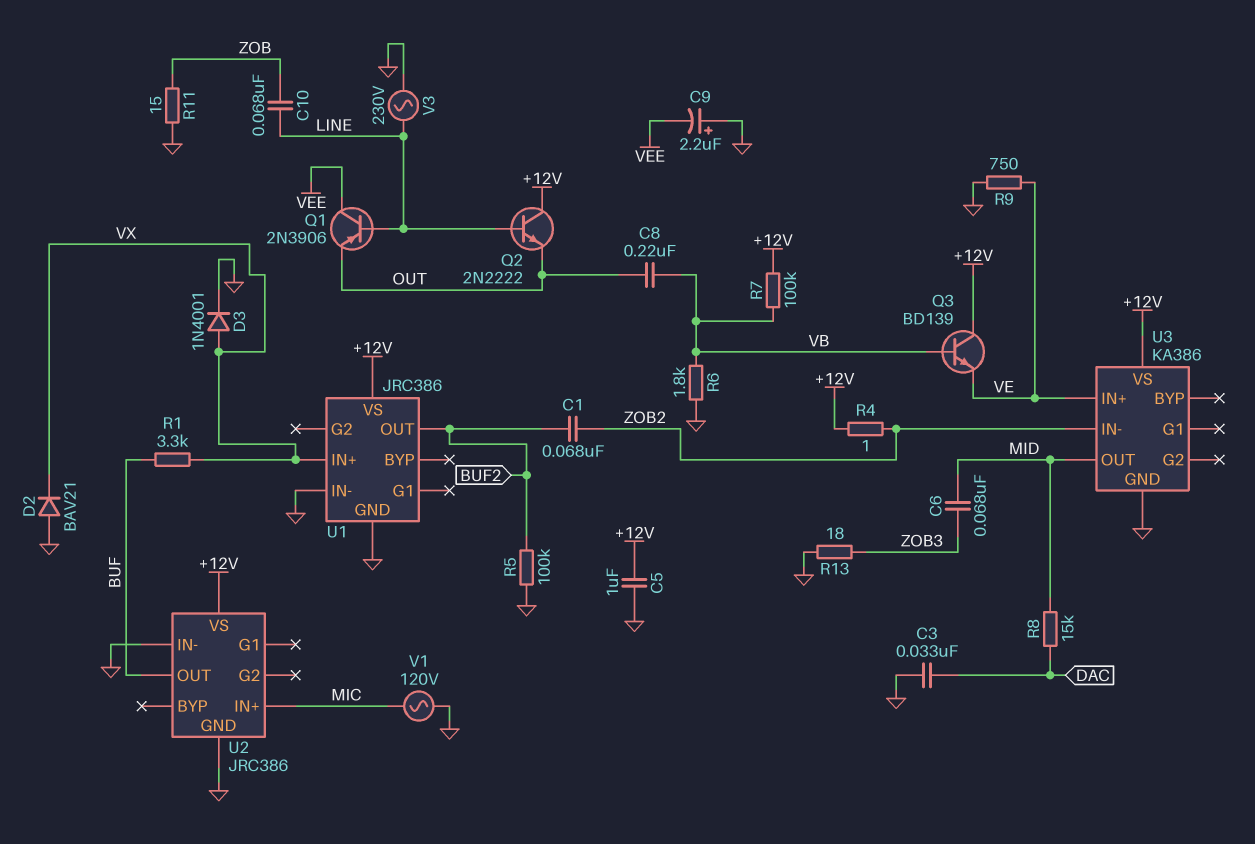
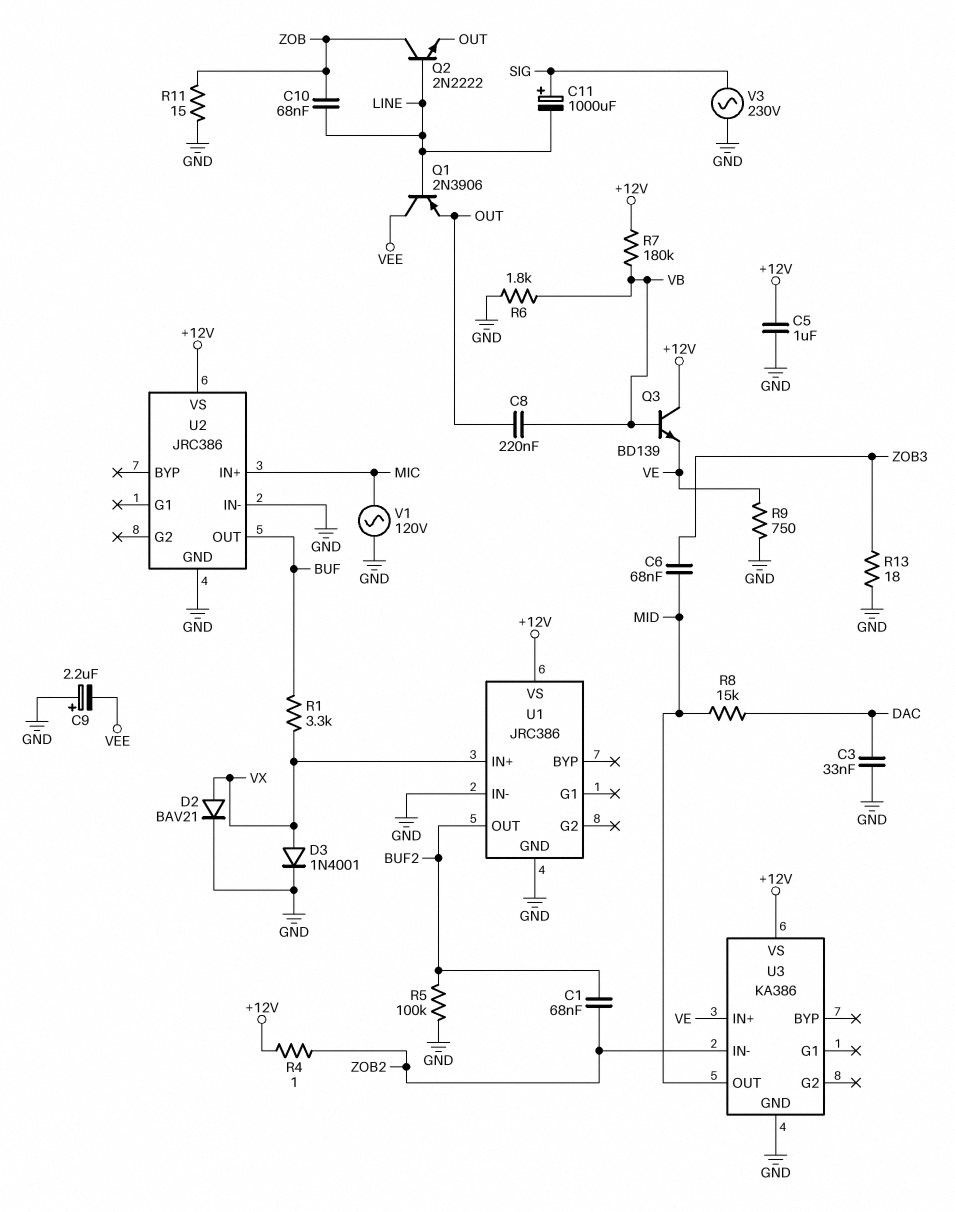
C11: none -> 1000uF (plus SIG, minus LINE)
D2: diode BAV21 (A GND, K VX) -> diode BAV21 (A VX, K GND)
Q2: NPN 2N2222 (B LINE, C +12V, E OUT) -> NPN 2N2222 (B LINE, C ZOB, E OUT)
R7: 100k (+12V, VB) -> 180k (+12V, VB)
V3: AC 230V (GND, LINE) -> AC 230V (GND, SIG)

